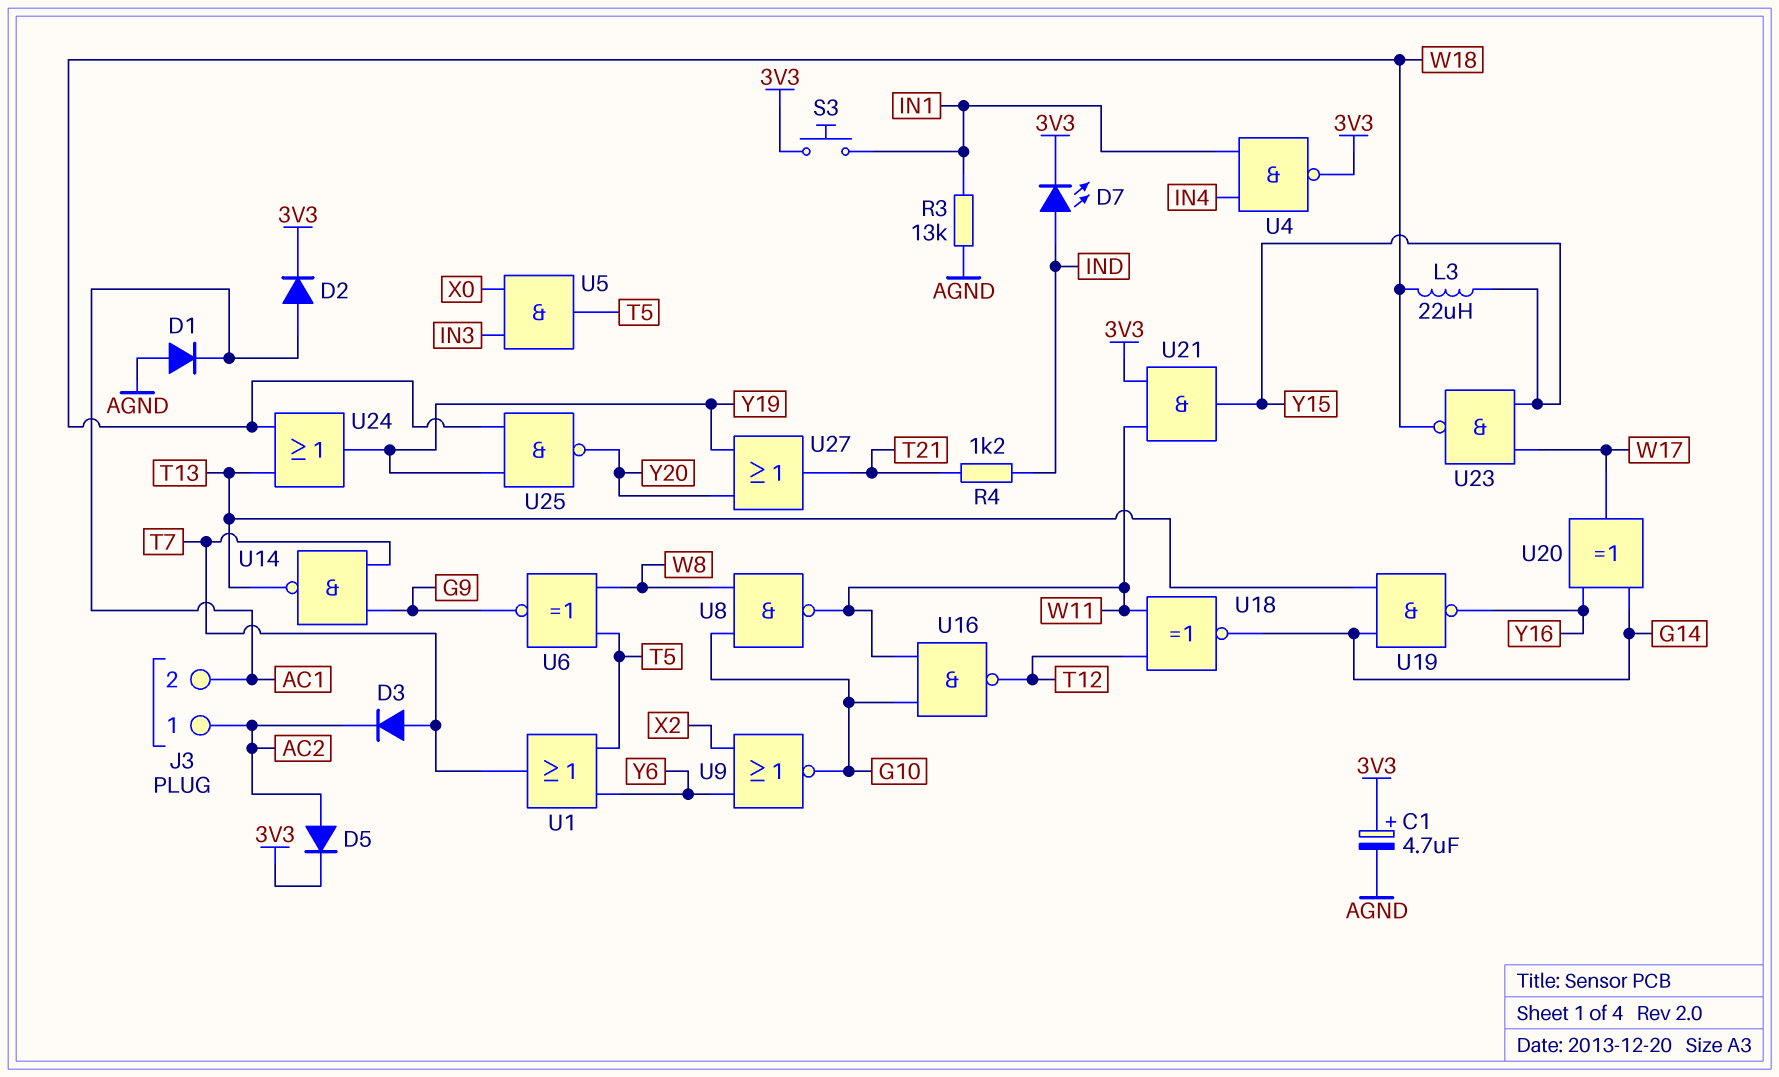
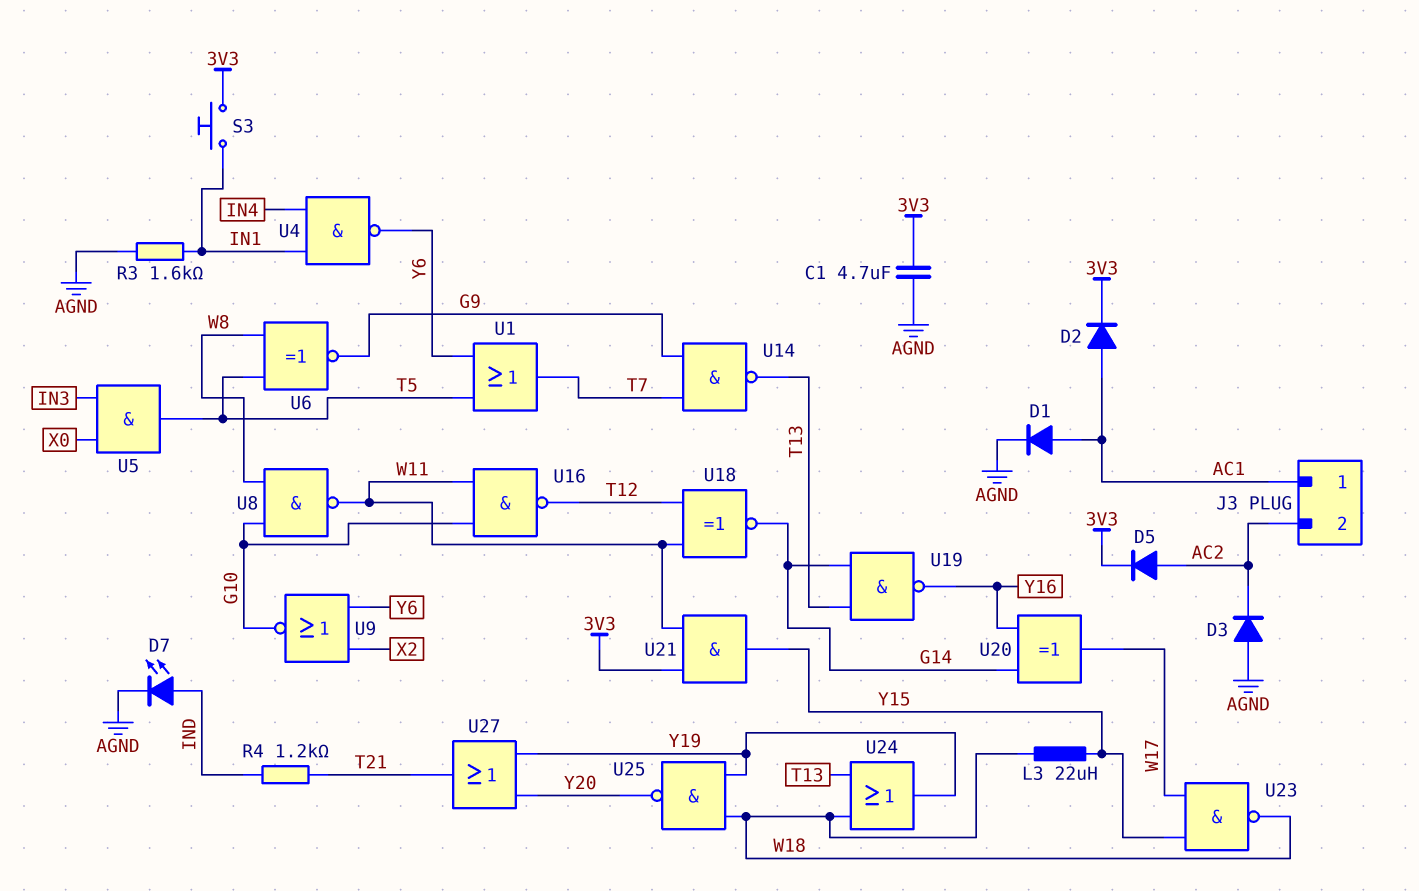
C1: 4.7uF (plus 3V3, minus AGND) -> 4.7uF (3V3, AGND)
D1: diode (A AGND, K AC1) -> diode (A AC1, K AGND)
D3: diode (A T7, K AC2) -> diode (A AGND, K AC2)
D7: LED (A IND, K 3V3) -> LED (A IND, K AGND)
J3 pin 1: AC2 -> AC1
J3 pin 2: AC1 -> AC2
R3: 13k (AGND, IN1) -> 1.6k (AGND, IN1)
U4: NAND (in IN1, in IN4, out 3V3) -> NAND (in IN1, in IN4, out Y6)

